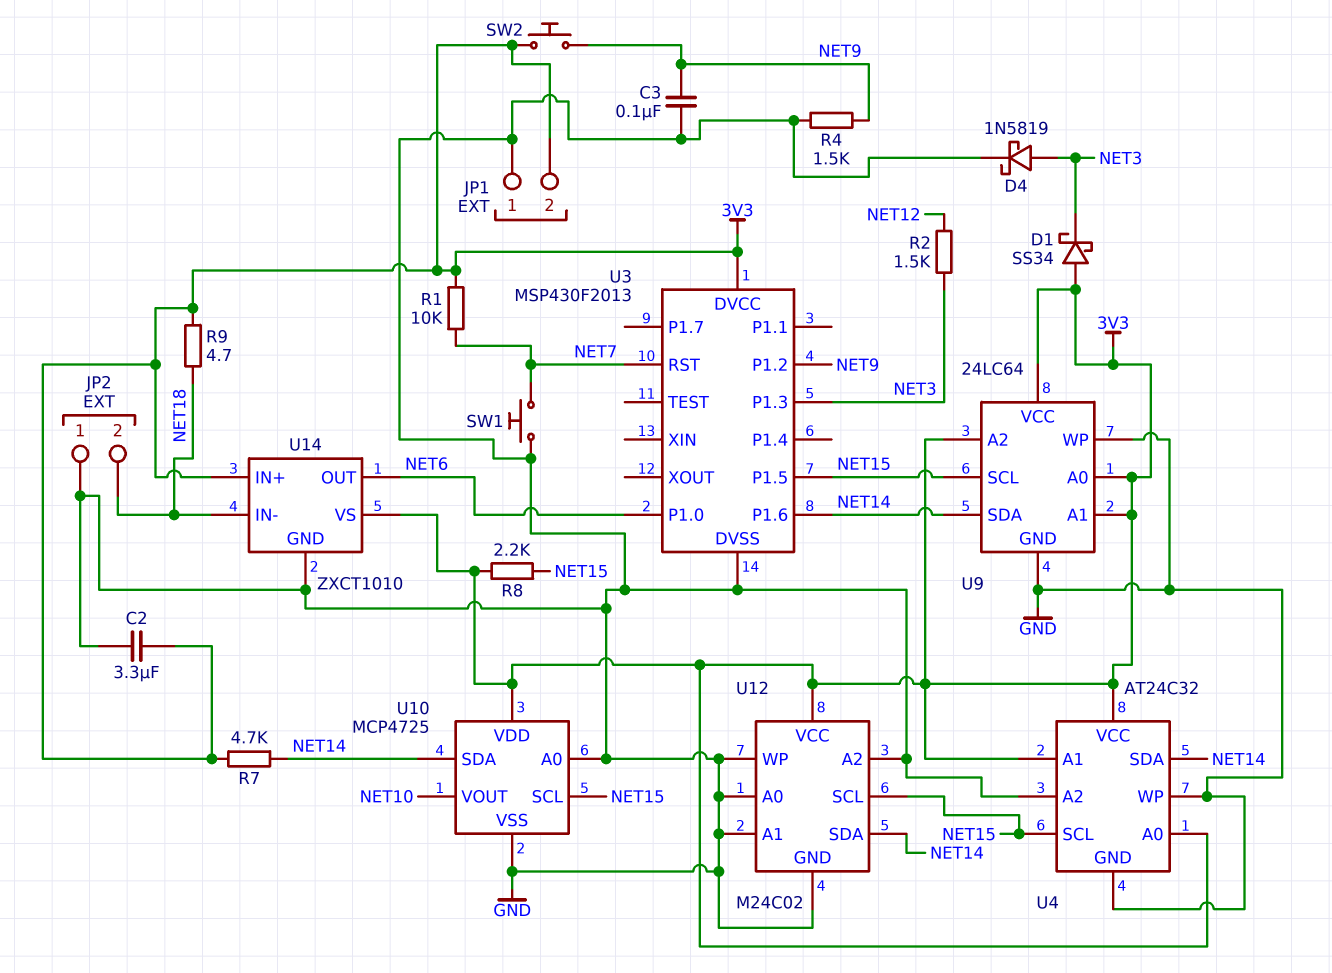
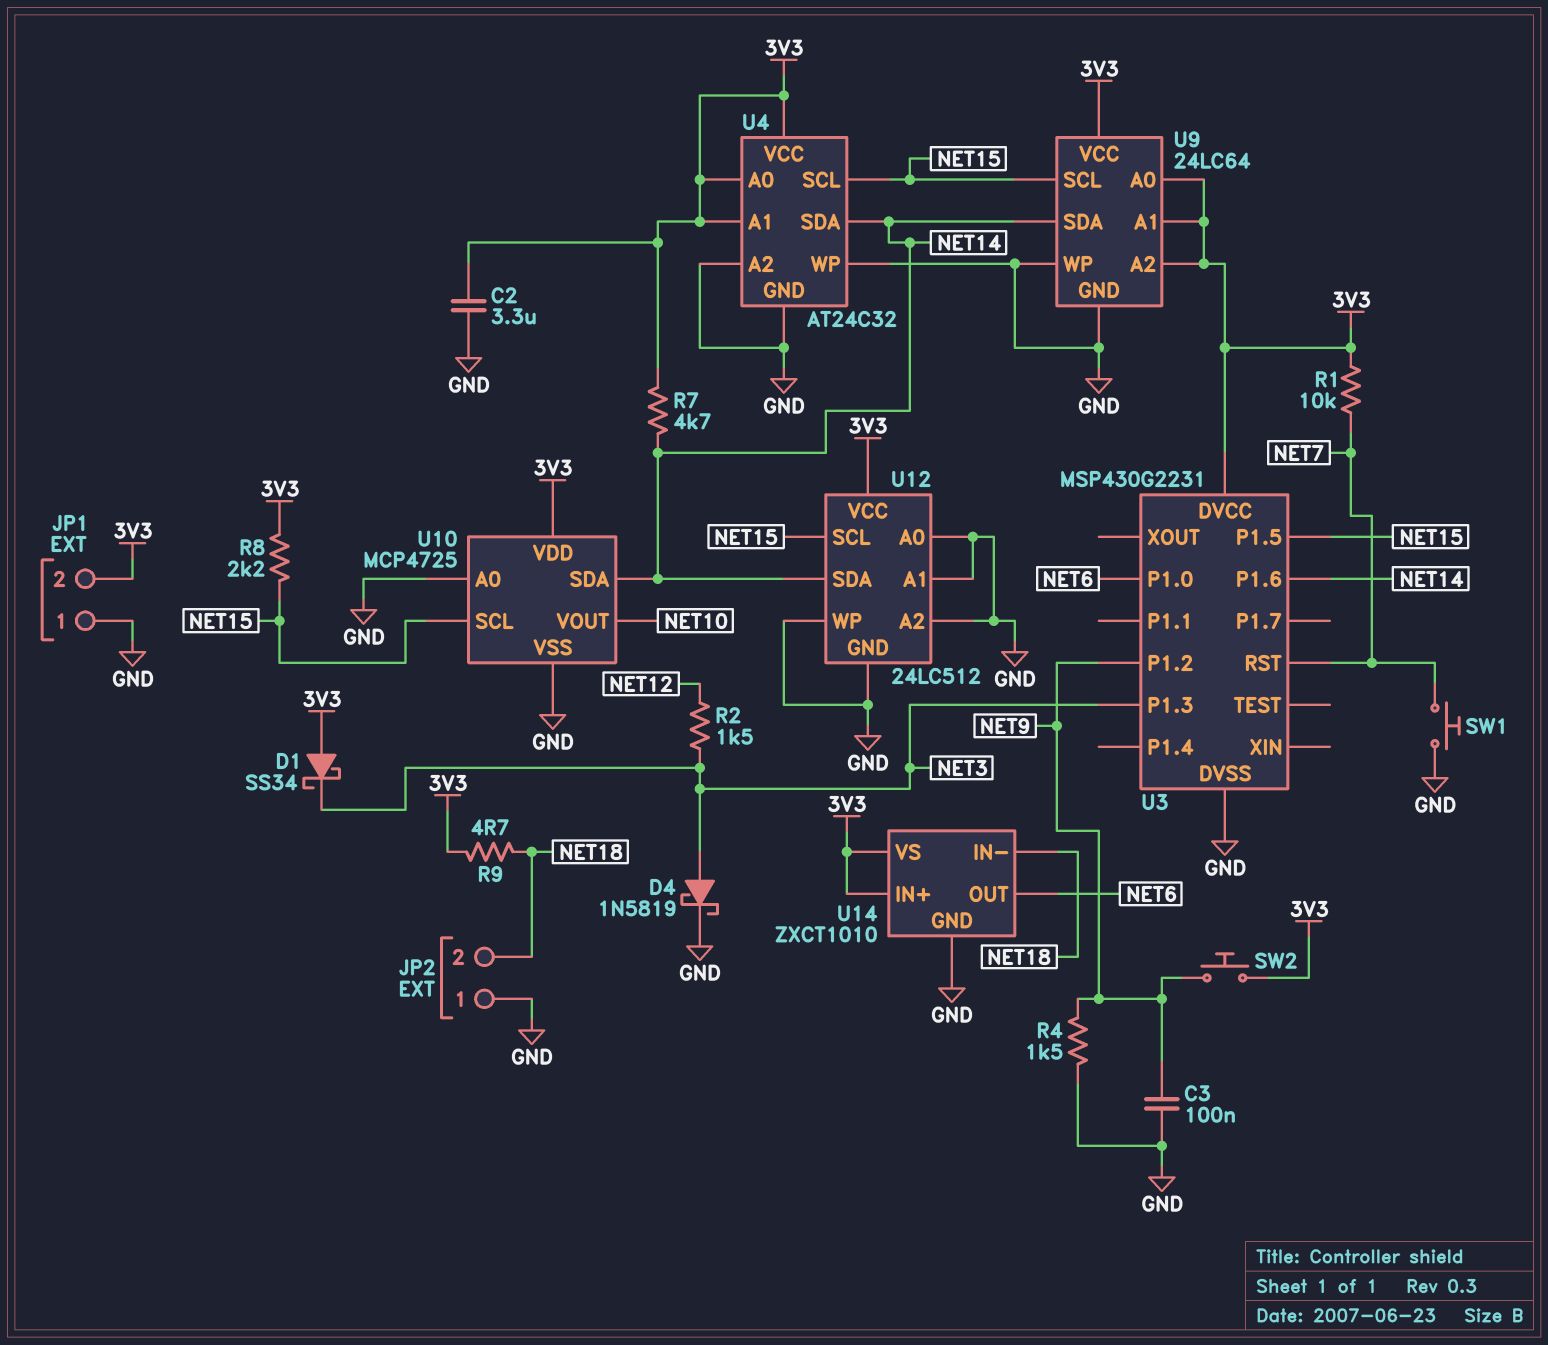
U3: MSP430F2013 -> MSP430G2231
U12: M24C02 -> 24LC512

